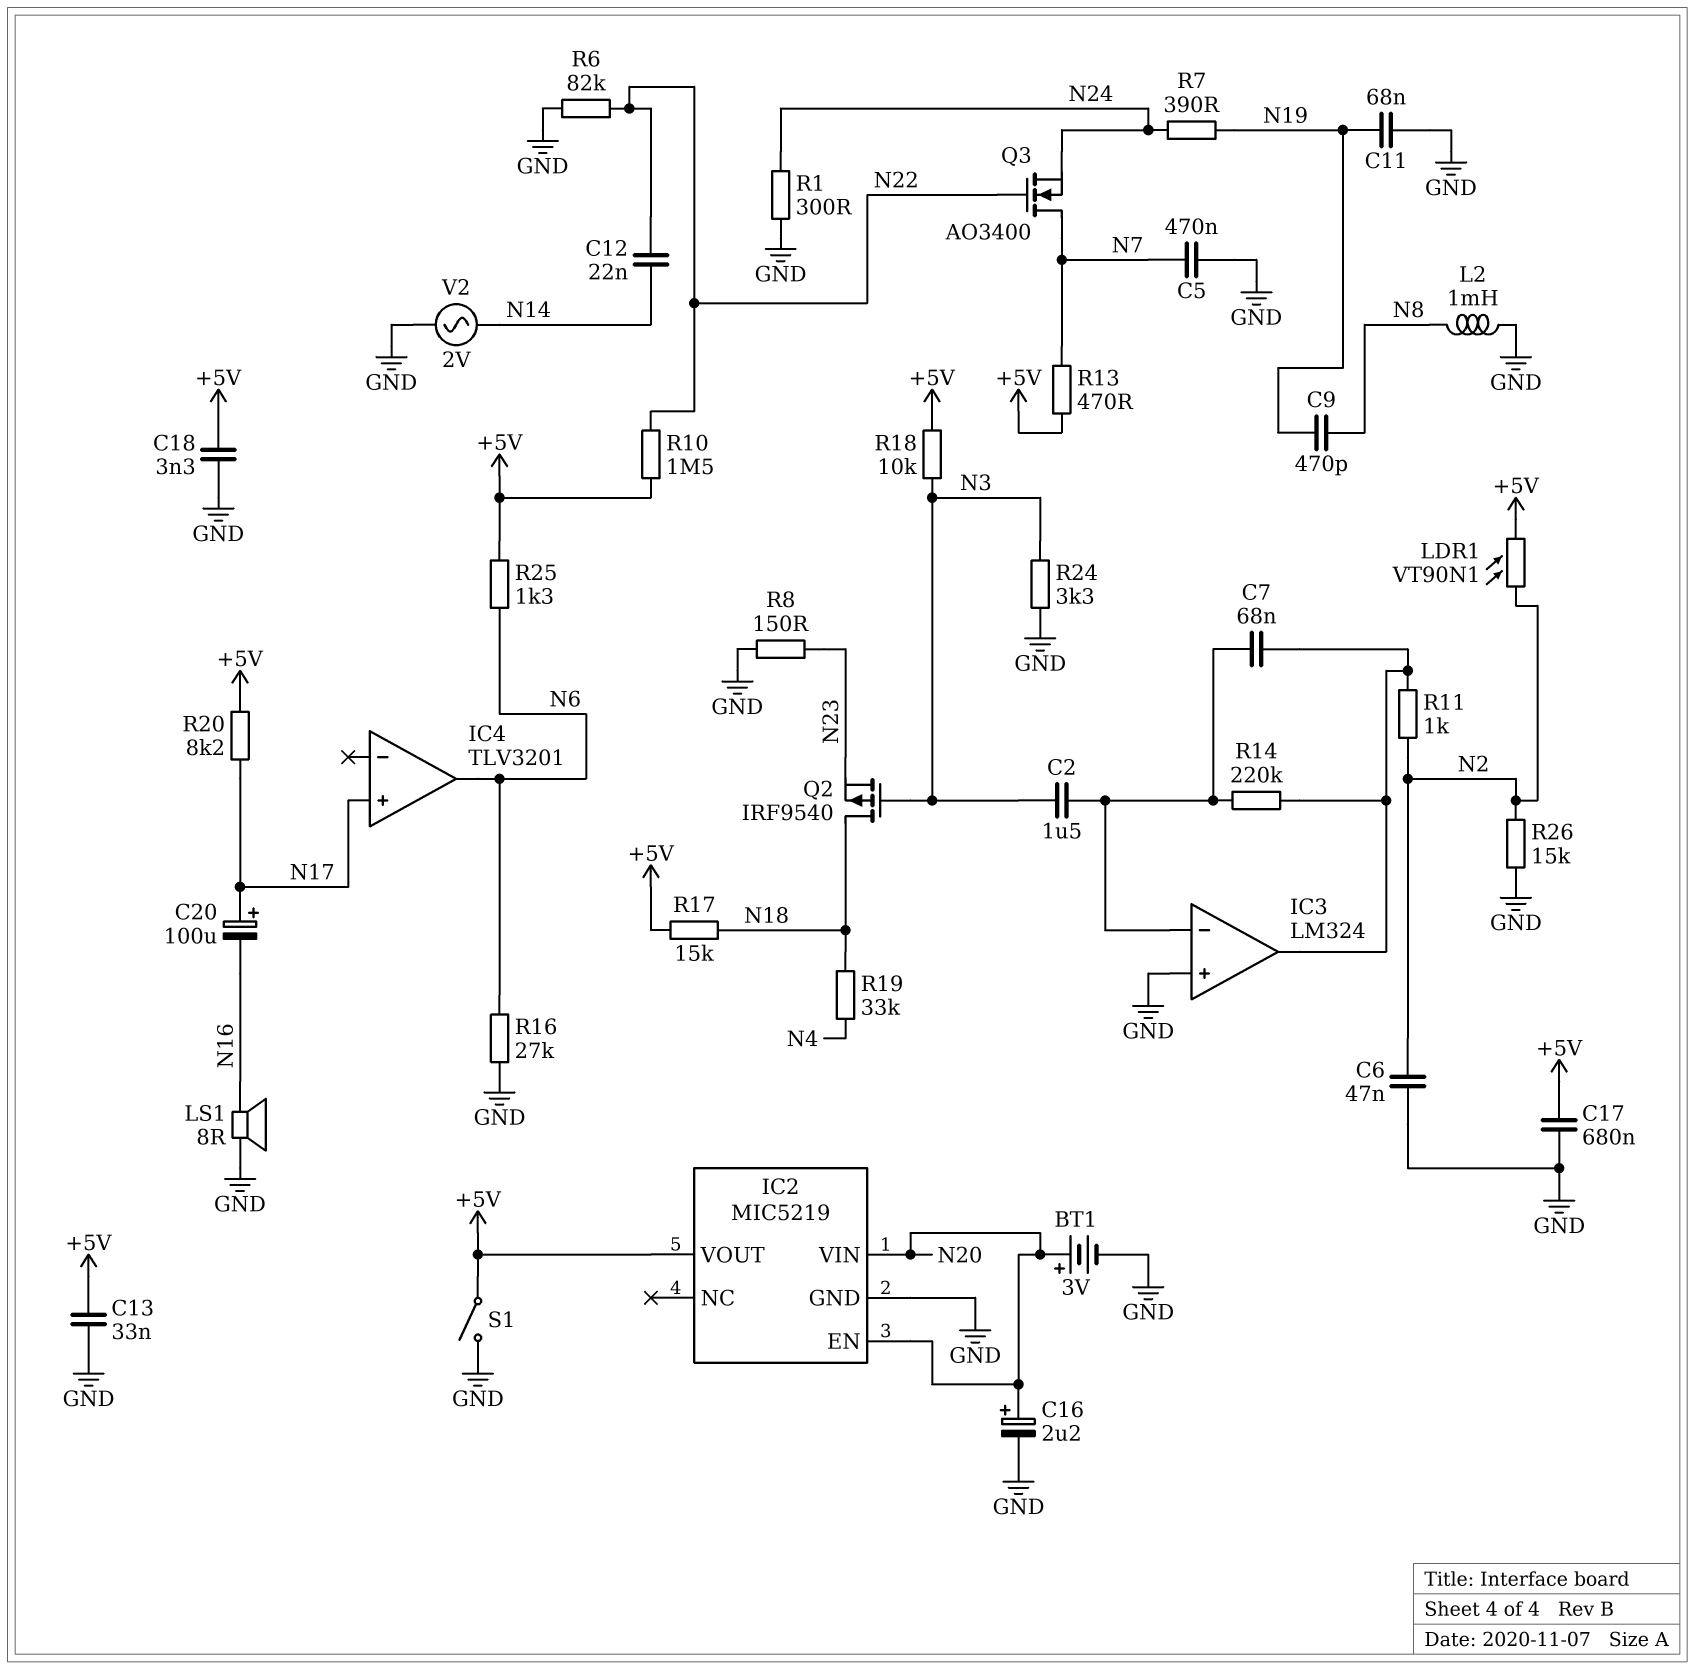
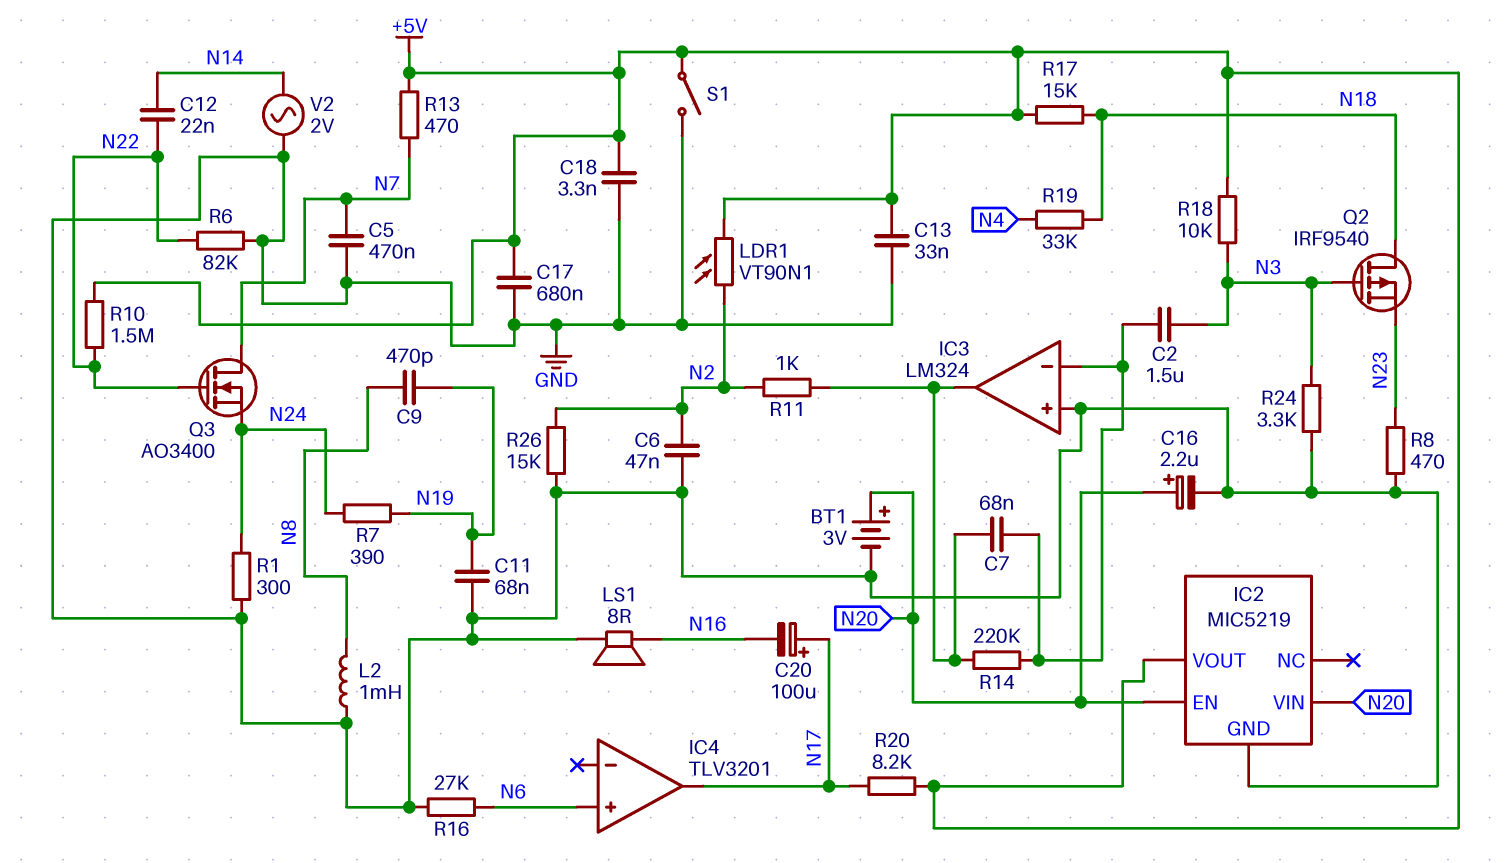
IC4 pin in+: N17 -> N6
IC4 pin out: N6 -> N17
R8: 150 (GND, N23) -> 470 (GND, N23)
R25: 1.3k (+5V, N6) -> none

